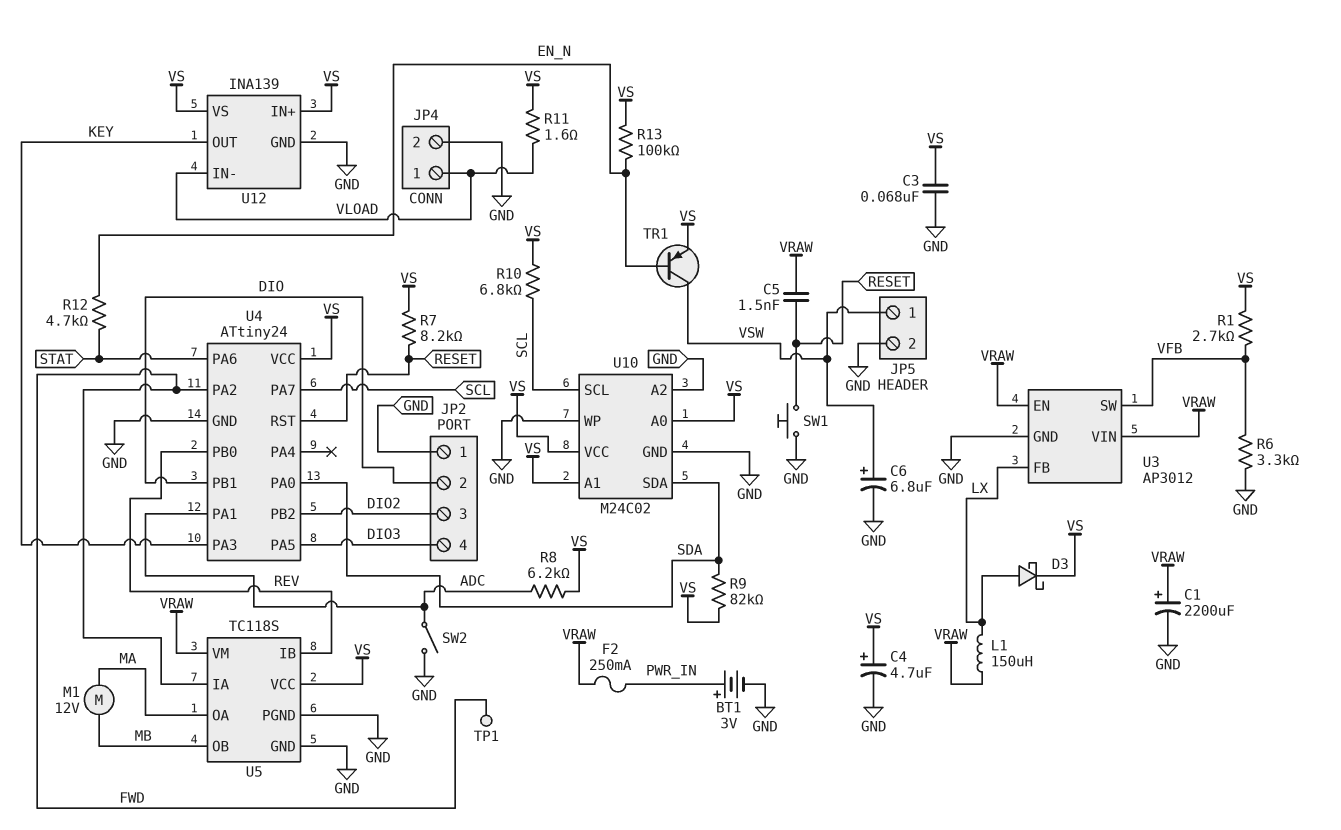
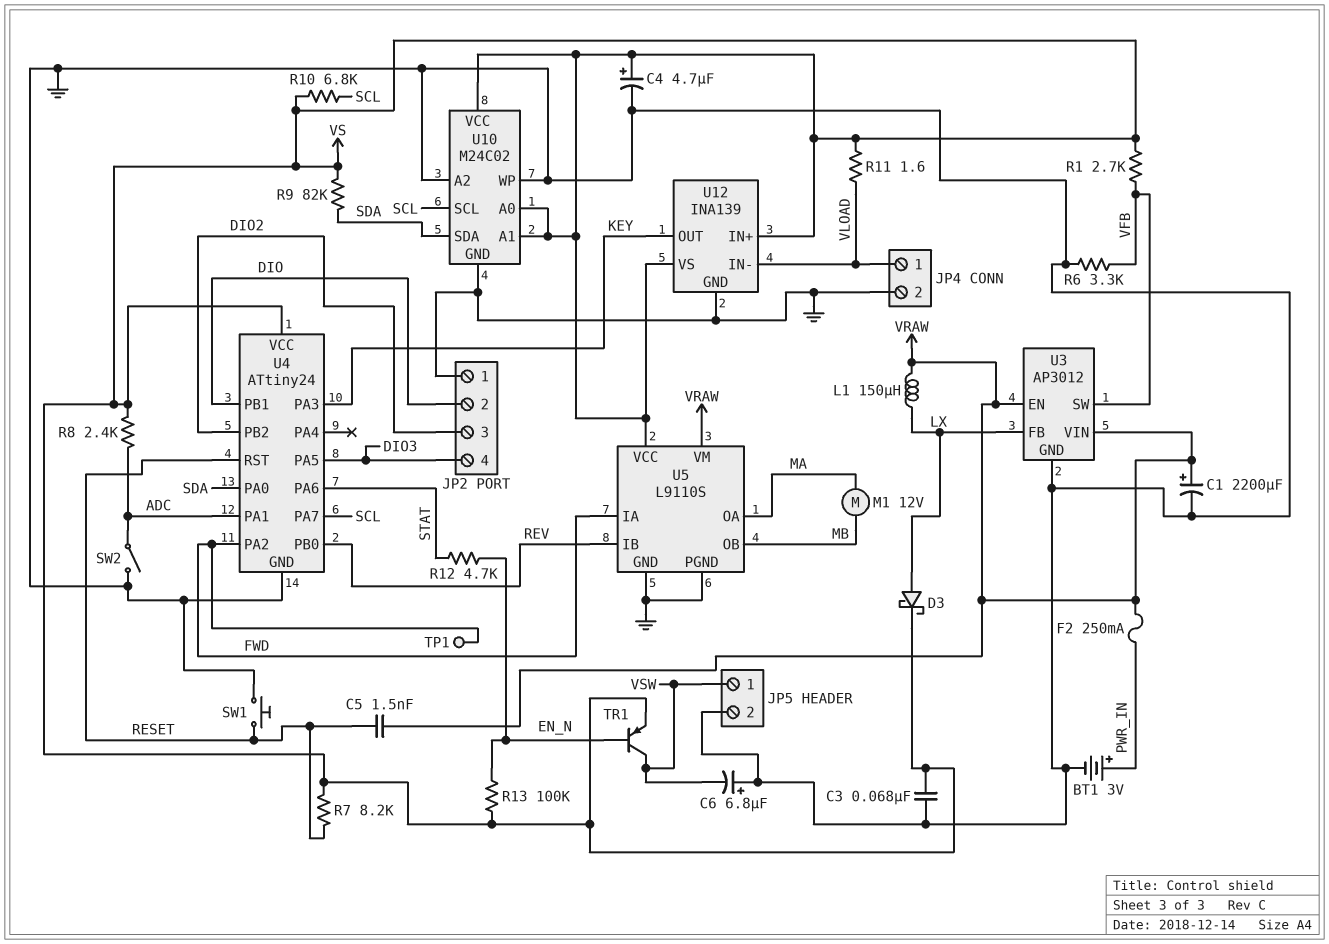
C6: 6.8uF (plus VSW, minus GND) -> 6.8uF (plus GND, minus VSW)
R8: 6.2k (ADC, VS) -> 2.4k (ADC, VS)
U5: TC118S -> L9110S

